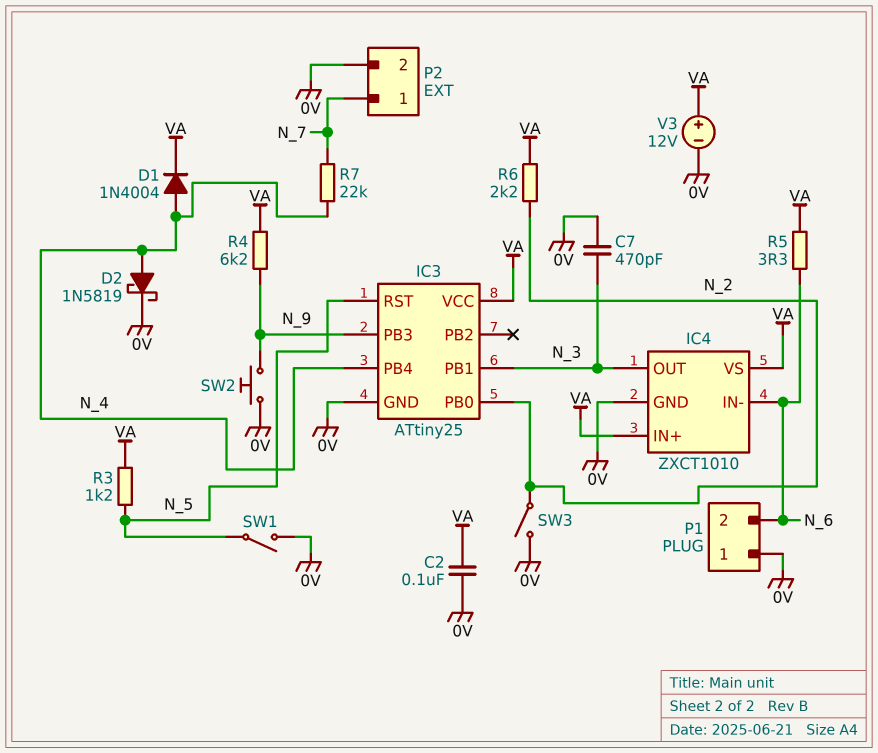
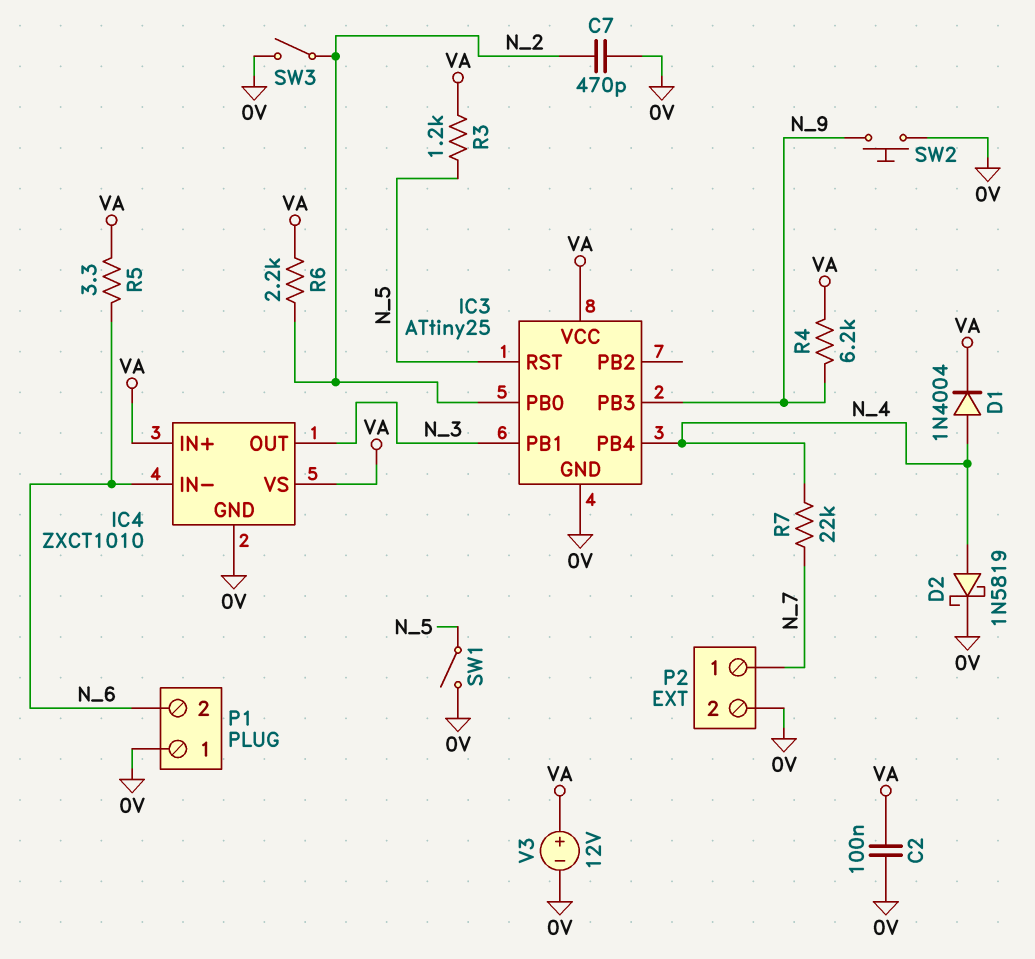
C7: 470pF (0V, N_3) -> 470pF (0V, N_2)

